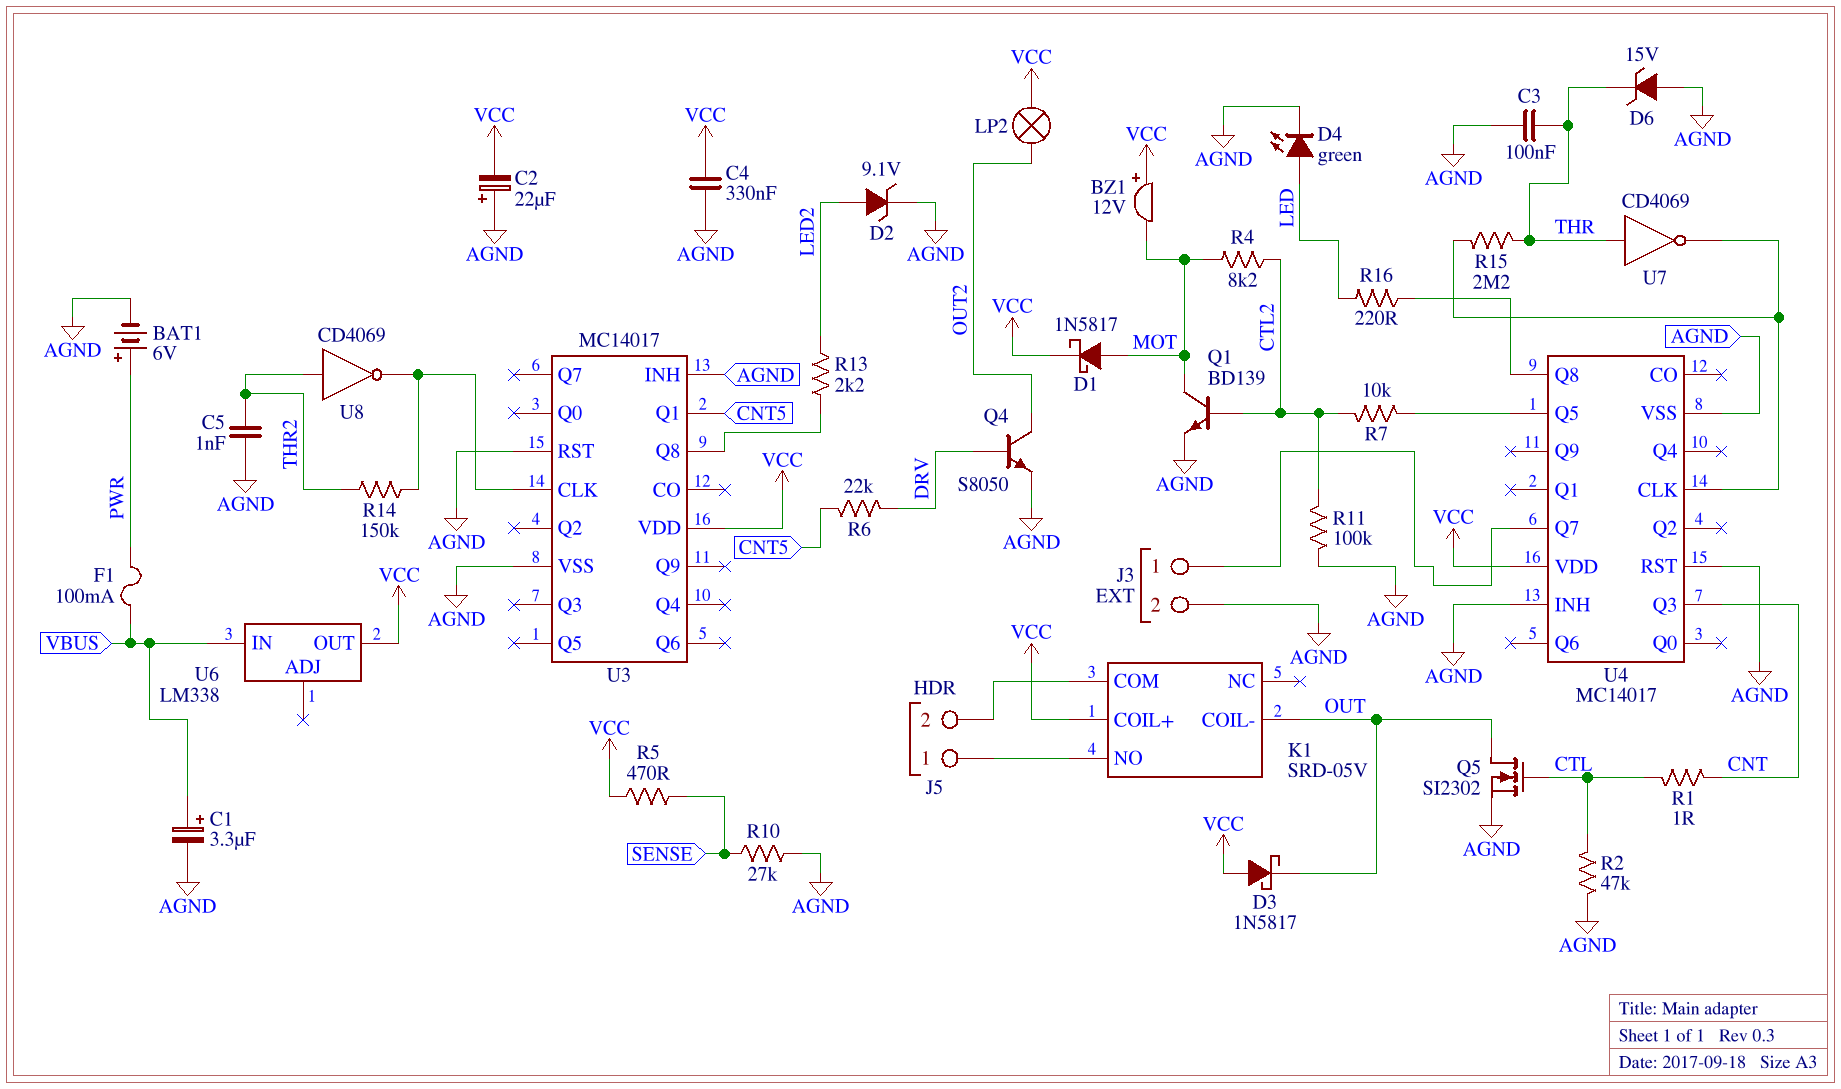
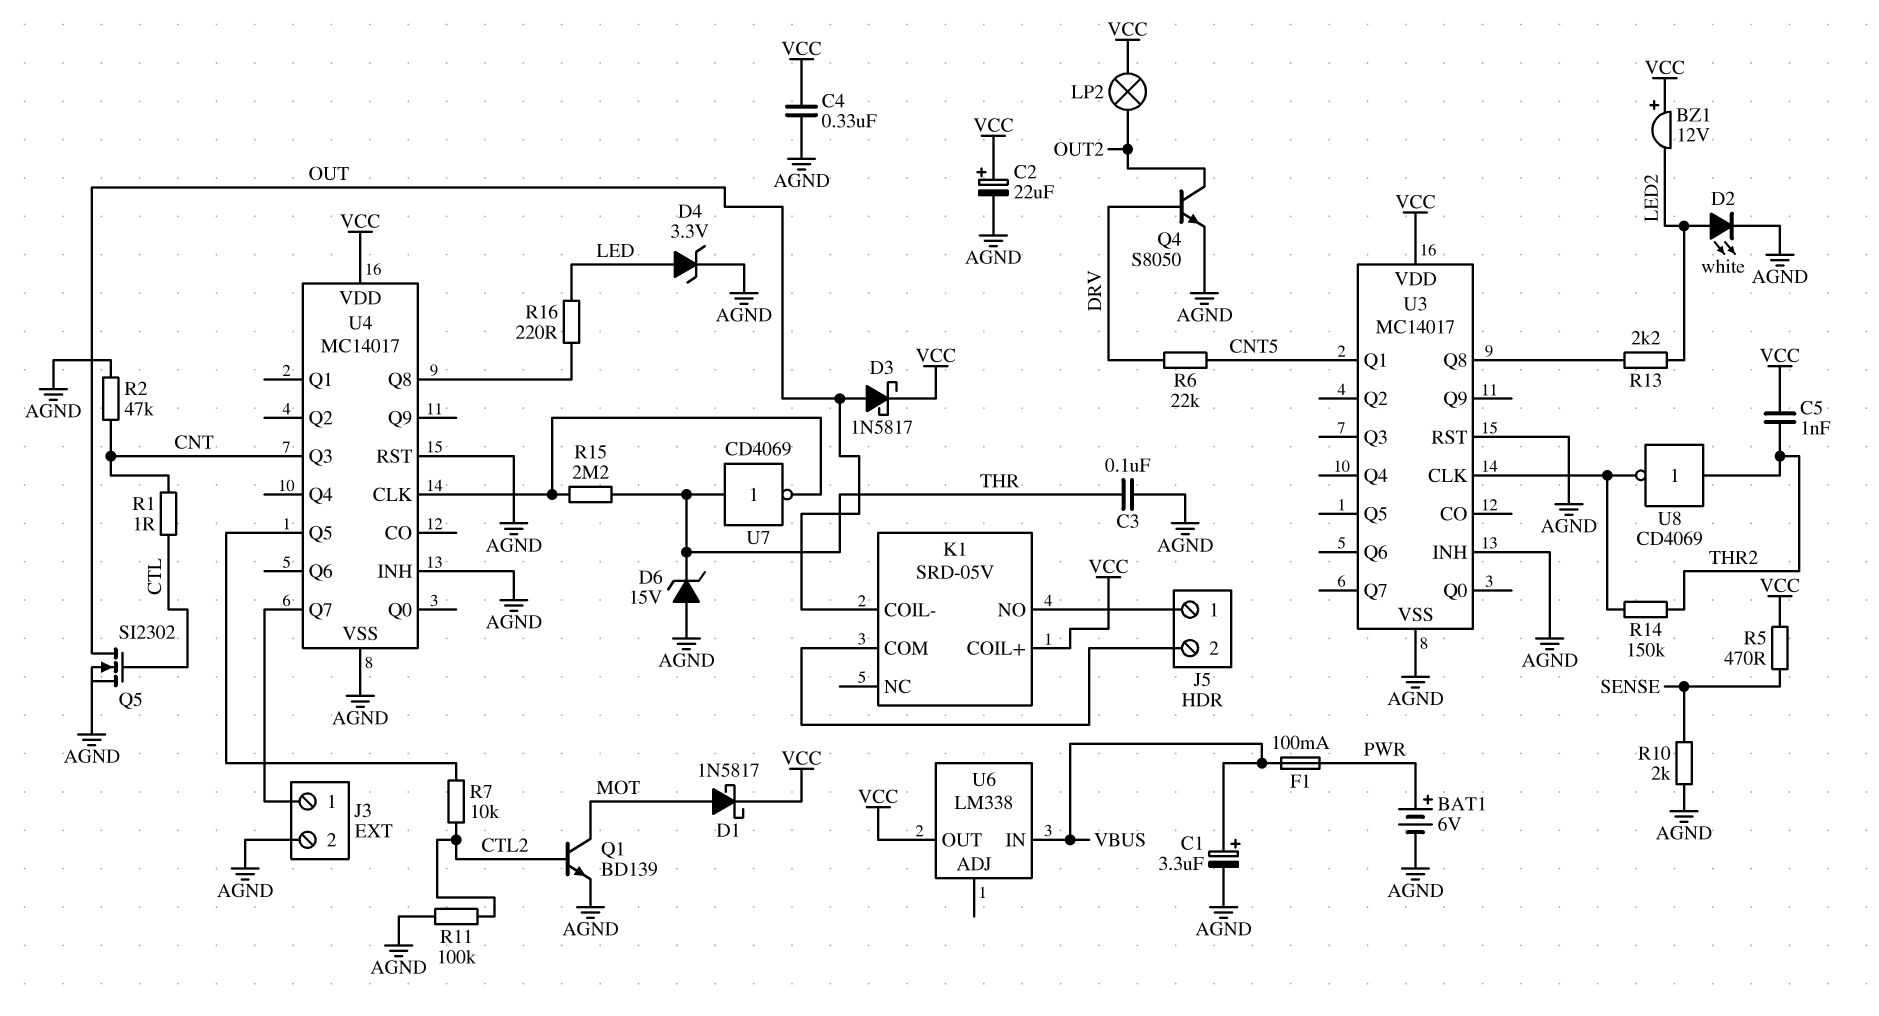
BZ1: buzzer 12V (plus VCC, minus MOT) -> buzzer 12V (plus VCC, minus LED2)
C2: 22uF (plus AGND, minus VCC) -> 22uF (plus VCC, minus AGND)
C5: 1nF (AGND, THR2) -> 1nF (THR2, VCC)
D2: zener 9.1V (A LED2, K AGND) -> LED white (A LED2, K AGND)
D3: schottky 1N5817 (A VCC, K OUT) -> schottky 1N5817 (A OUT, K VCC)
D4: LED green (A LED, K AGND) -> zener 3.3V (A LED, K AGND)
R2: 47k (AGND, CTL) -> 47k (AGND, CNT)
R4: 8.2k (CTL2, MOT) -> none
R10: 27k (AGND, SENSE) -> 2k (AGND, SENSE)

